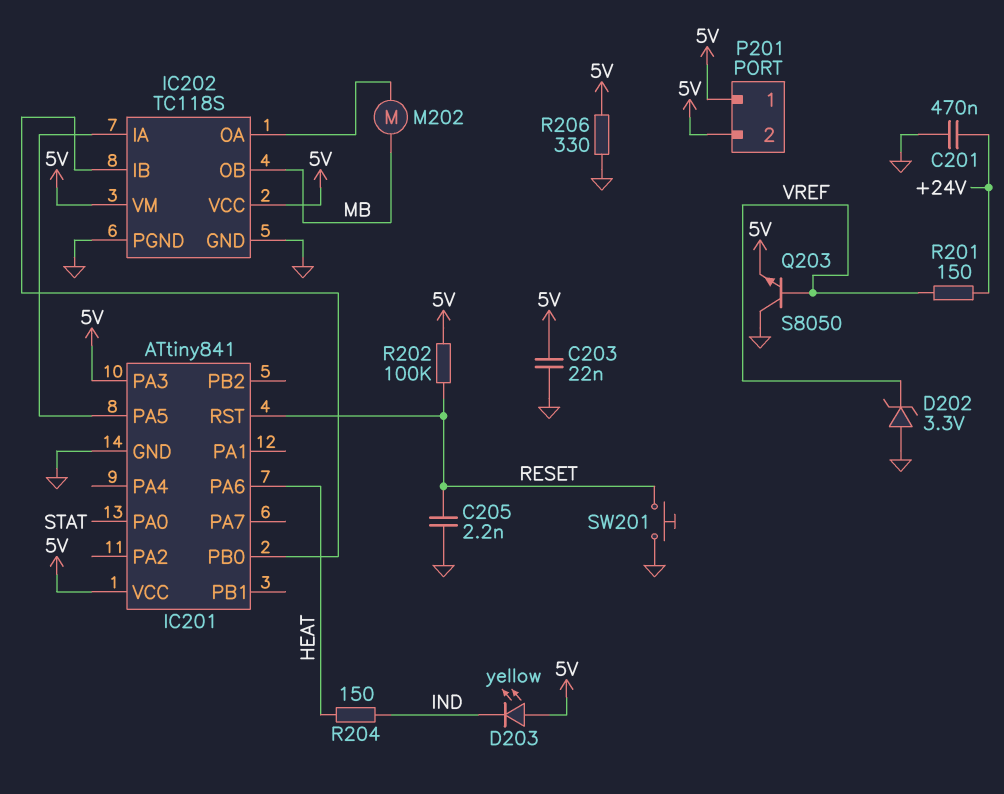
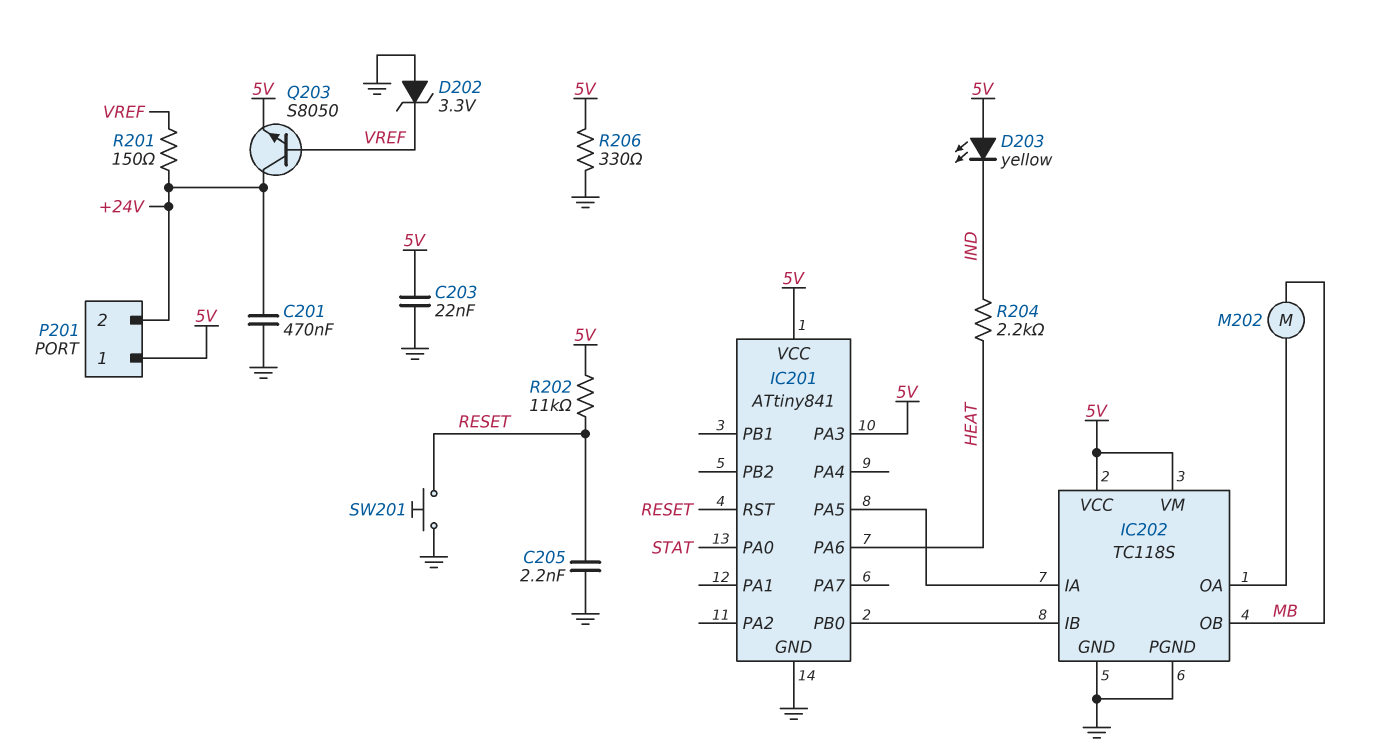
P201 pin 2: 5V -> +24V
Q203: NPN S8050 (B VREF, C GND, E 5V) -> NPN S8050 (B VREF, C +24V, E 5V)
R202: 100k (5V, RESET) -> 11k (5V, RESET)
R204: 150 (HEAT, IND) -> 2.2k (HEAT, IND)

